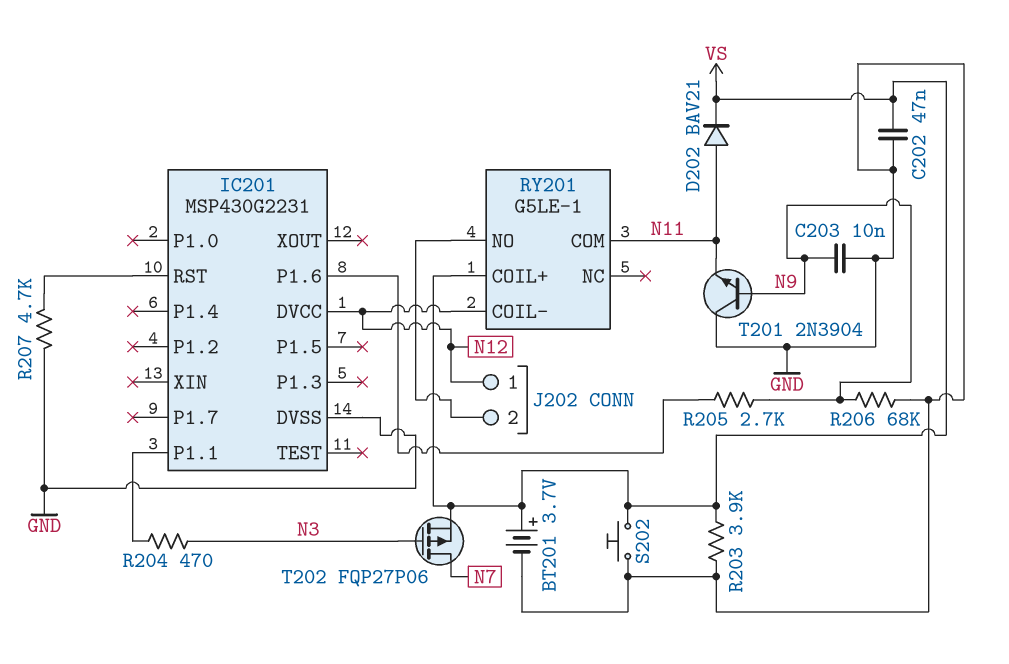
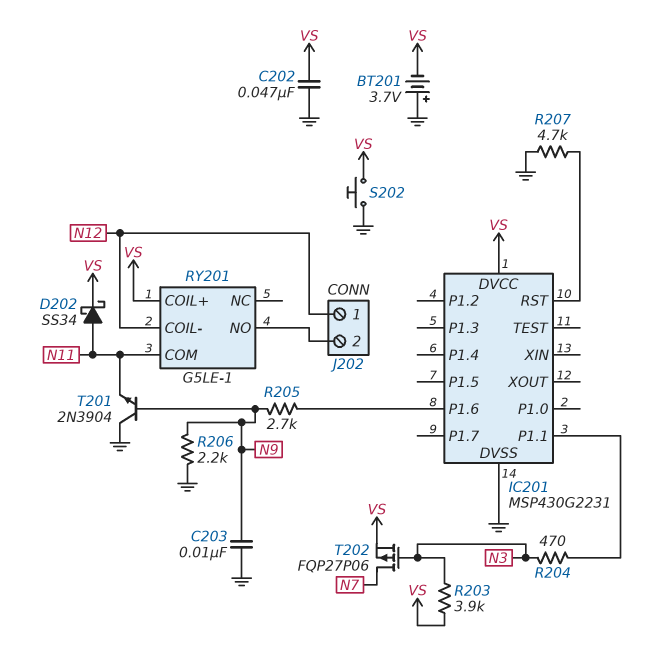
BT201: 3.7V (plus VS, minus GND) -> 3.7V (plus GND, minus VS)
D202: diode BAV21 (A N11, K VS) -> schottky SS34 (A N11, K VS)
IC201 pin DVCC: N12 -> VS
R203: 3.9k (GND, VS) -> 3.9k (N3, VS)
R206: 68k (GND, N9) -> 2.2k (GND, N9)

